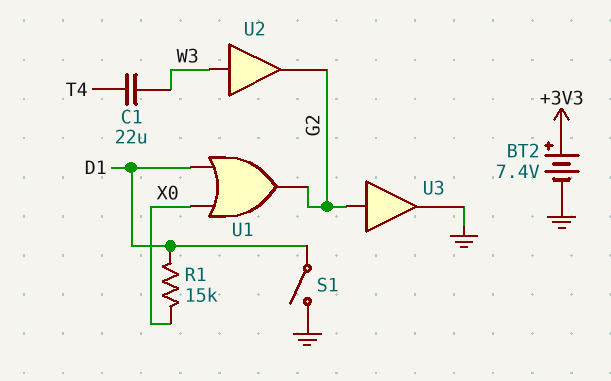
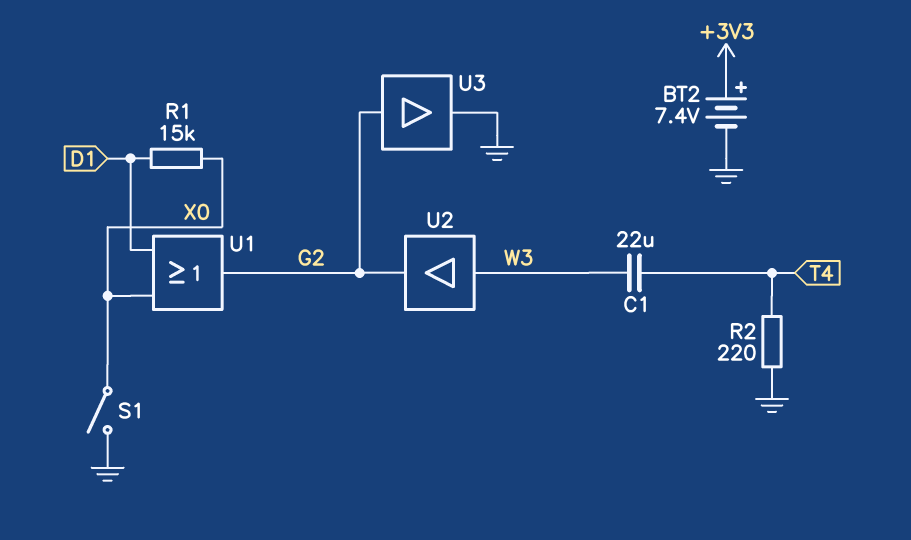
R2: none -> 220 (GND, T4)
S1: switch (D1, GND) -> switch (GND, X0)

